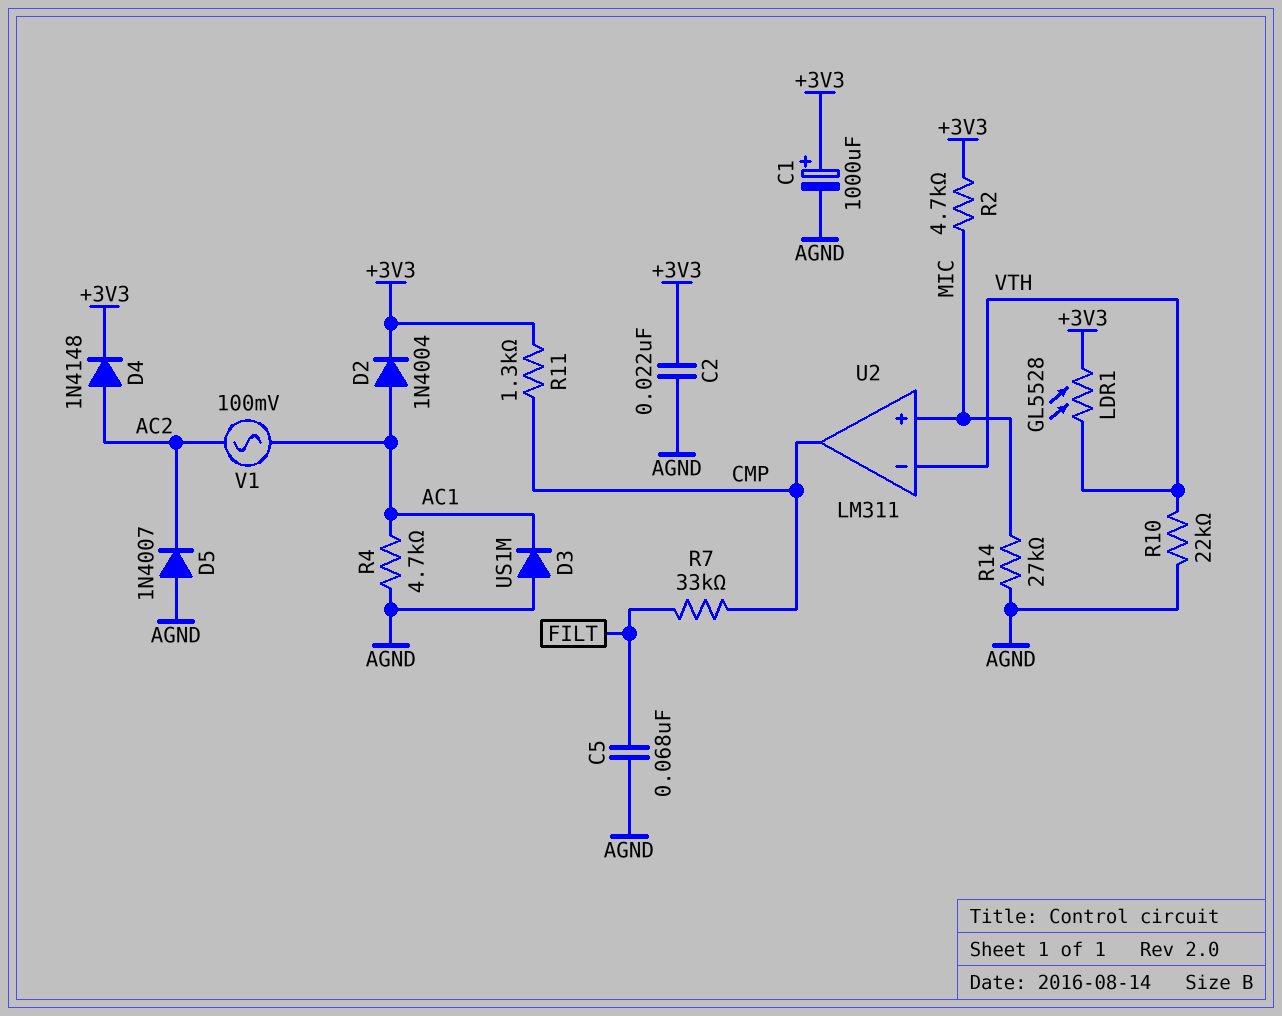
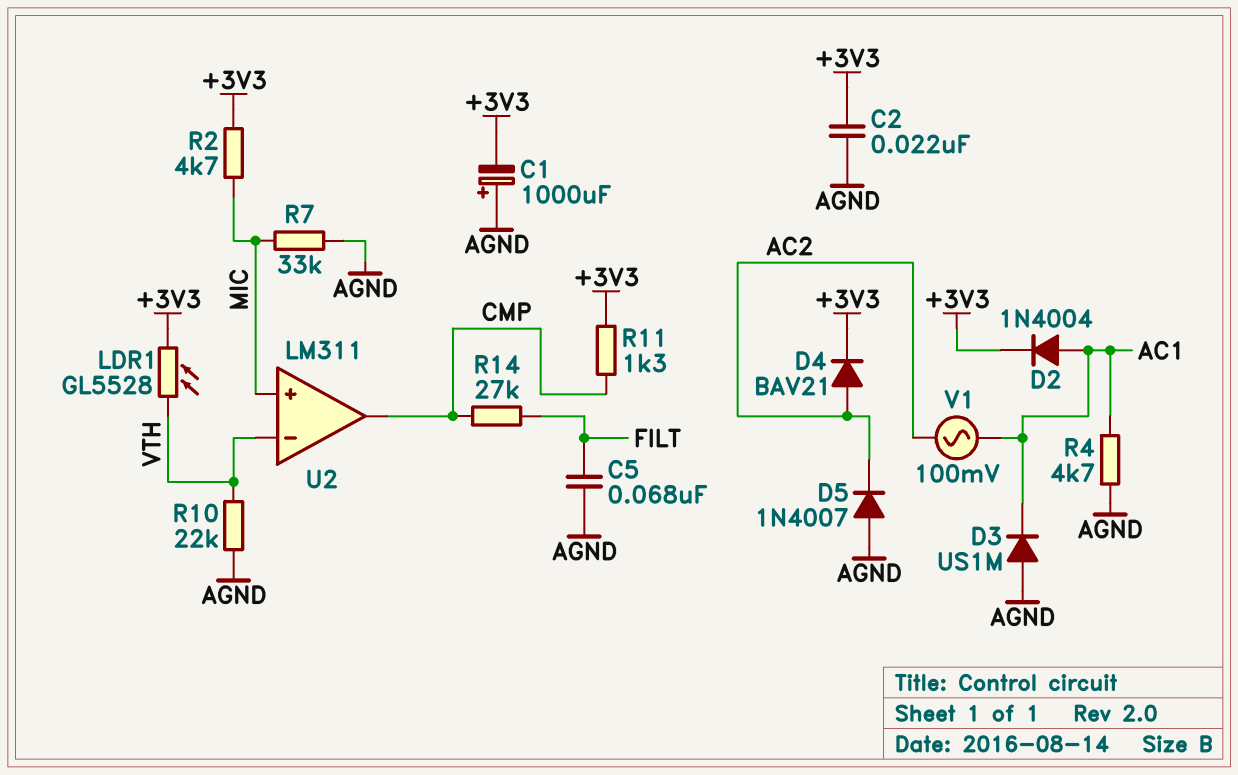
C1: 1000uF (plus +3V3, minus AGND) -> 1000uF (plus AGND, minus +3V3)
D4: diode 1N4148 (A AC2, K +3V3) -> diode BAV21 (A AC2, K +3V3)
R7: 33k (CMP, FILT) -> 33k (AGND, MIC)
R14: 27k (AGND, MIC) -> 27k (CMP, FILT)

